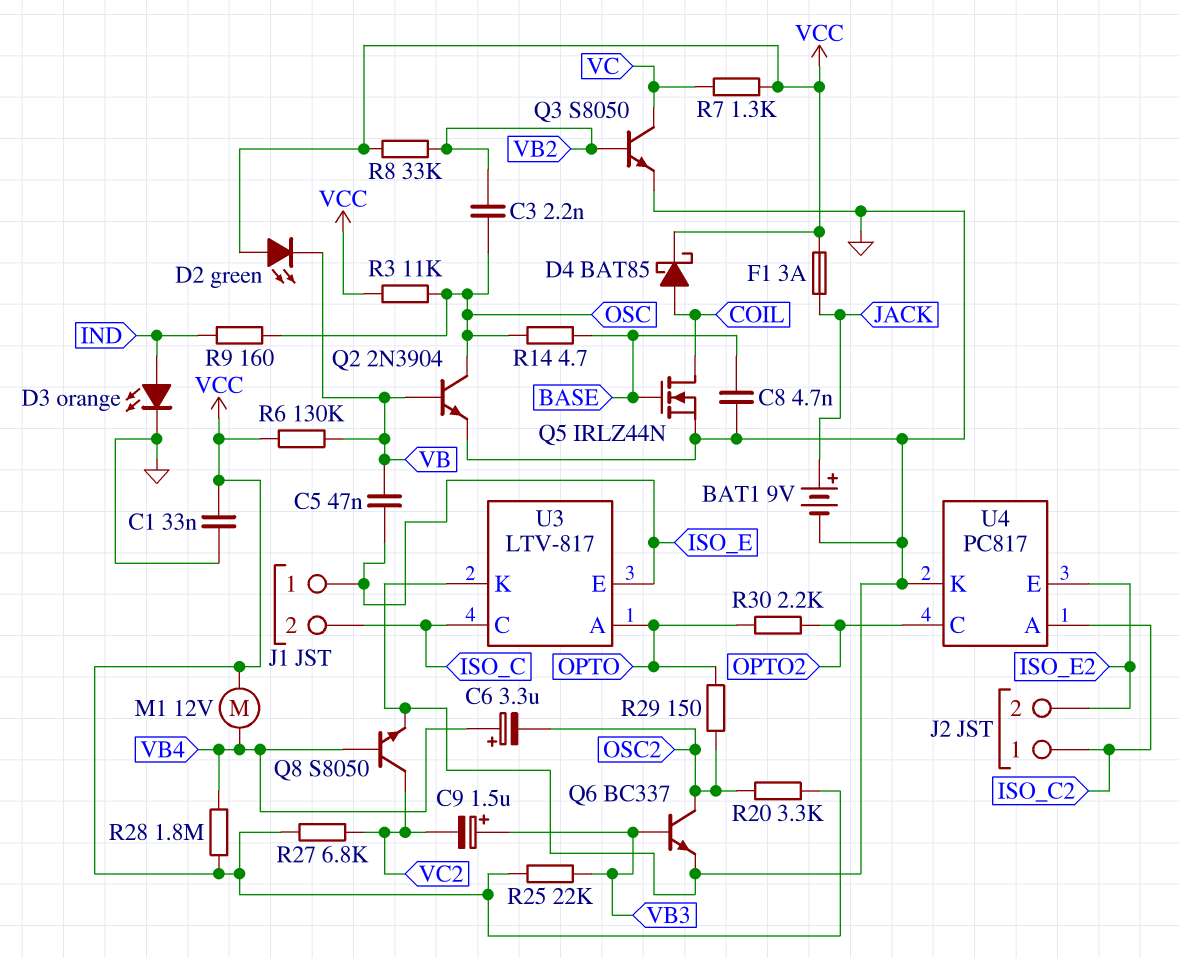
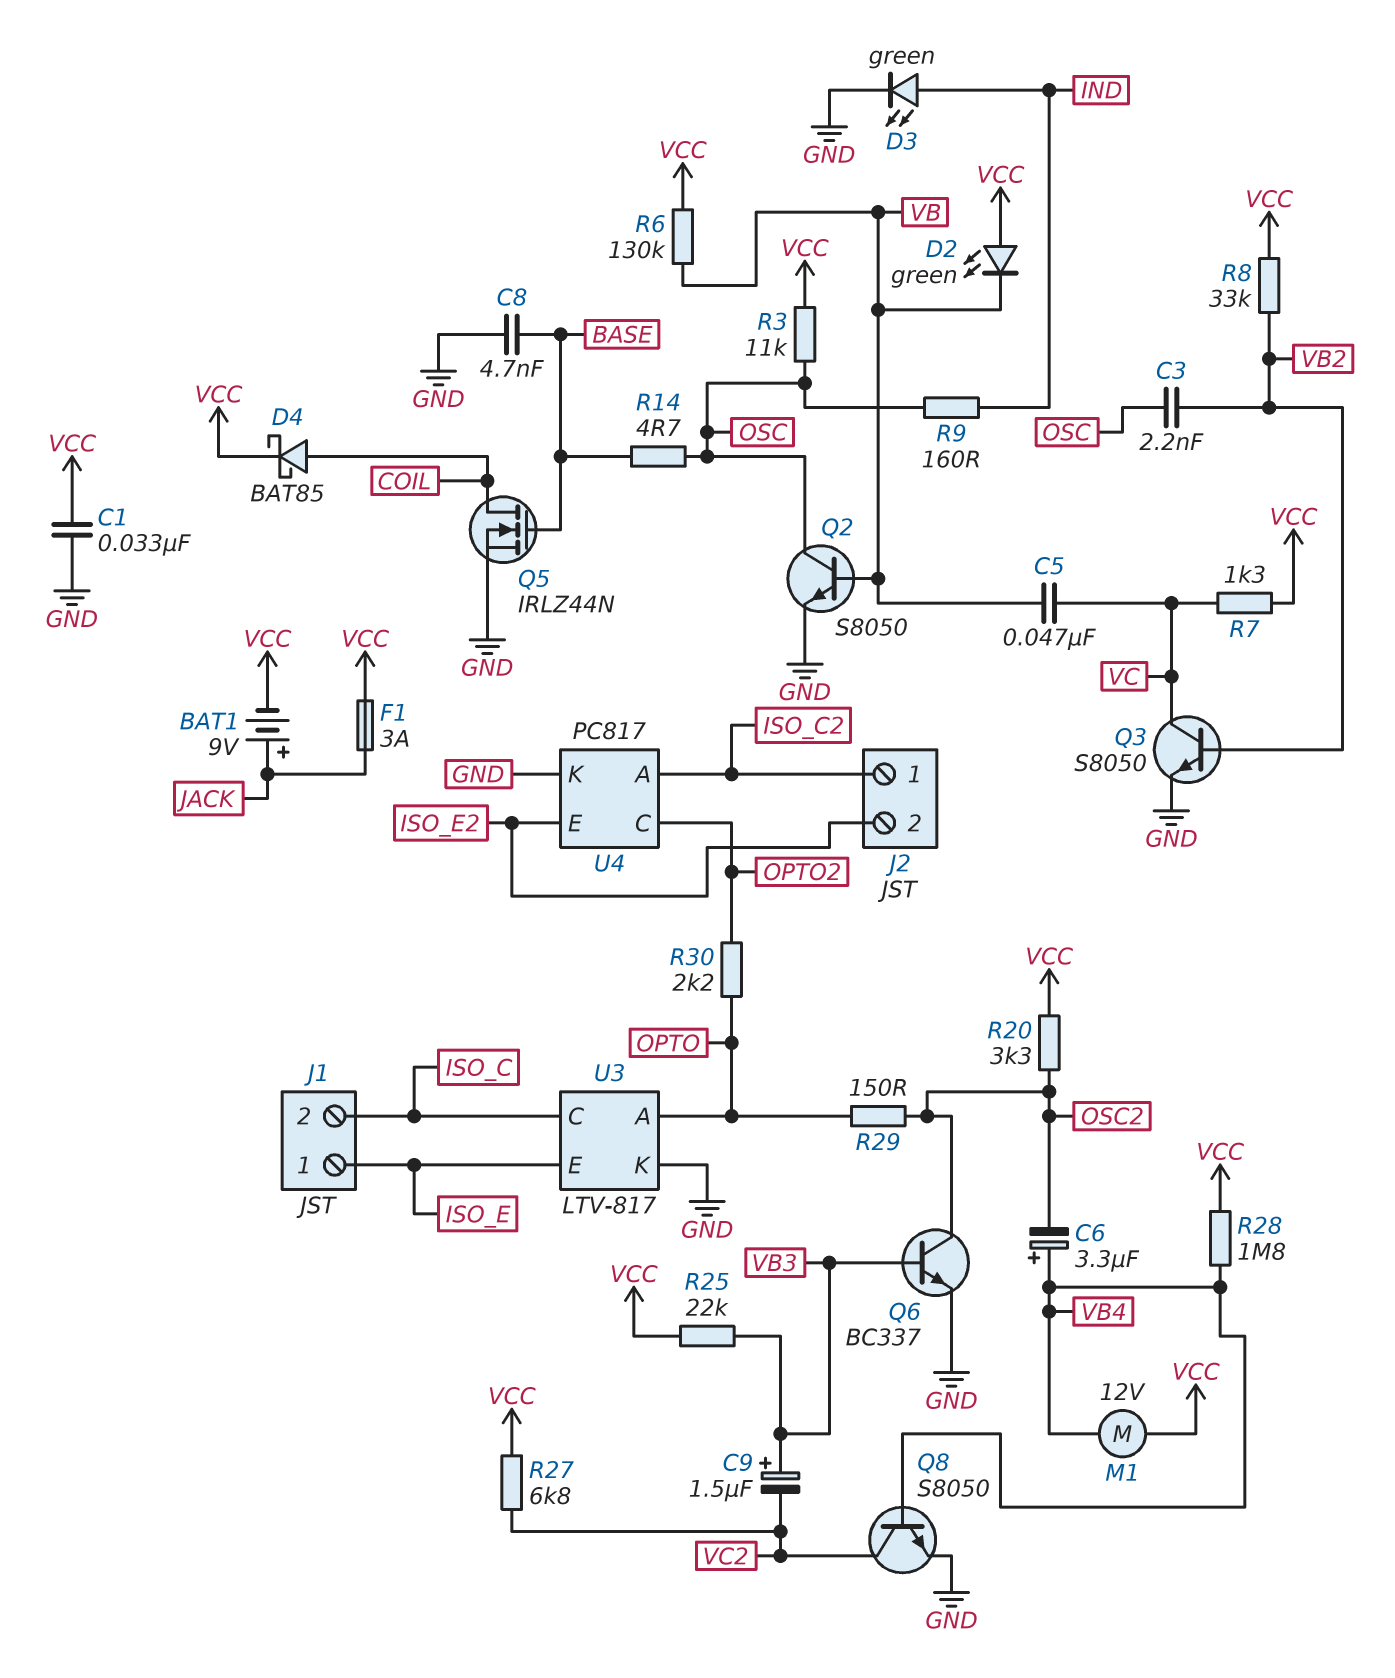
BAT1: 9V (plus JACK, minus GND) -> 9V (plus JACK, minus VCC)
C5: 47nF (ISO_E, VB) -> 47nF (VB, VC)
D3: LED orange (A IND, K GND) -> LED green (A IND, K GND)
Q2: NPN 2N3904 (B VB, C OSC, E GND) -> NPN S8050 (B VB, C OSC, E GND)

